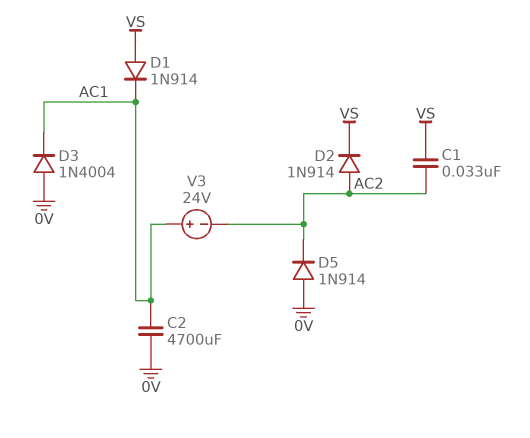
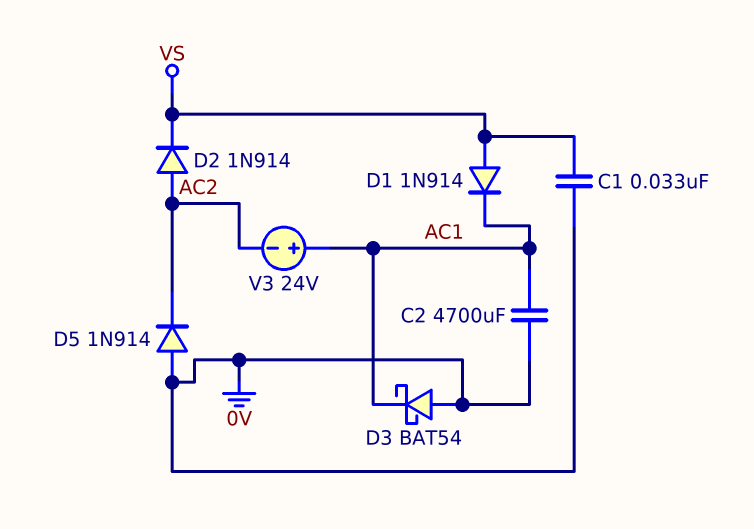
C1: 33nF (AC2, VS) -> 33nF (0V, VS)
D3: diode 1N4004 (A 0V, K AC1) -> schottky BAT54 (A 0V, K AC1)

